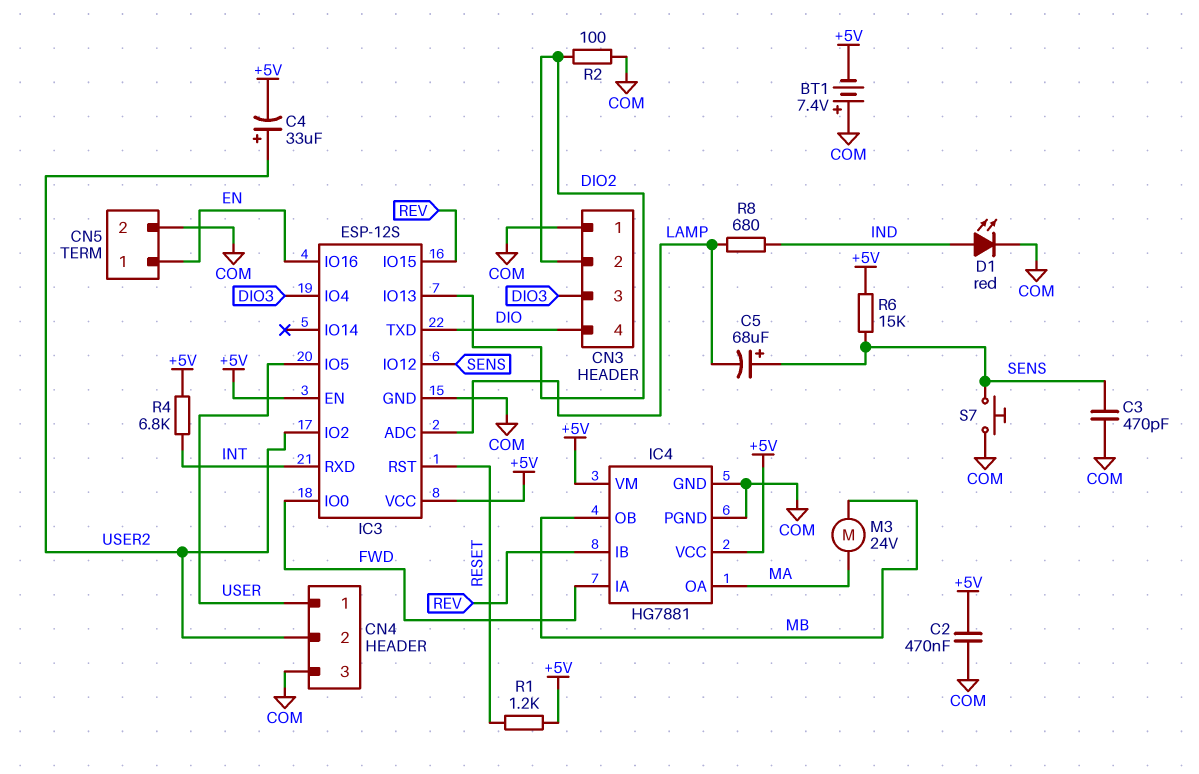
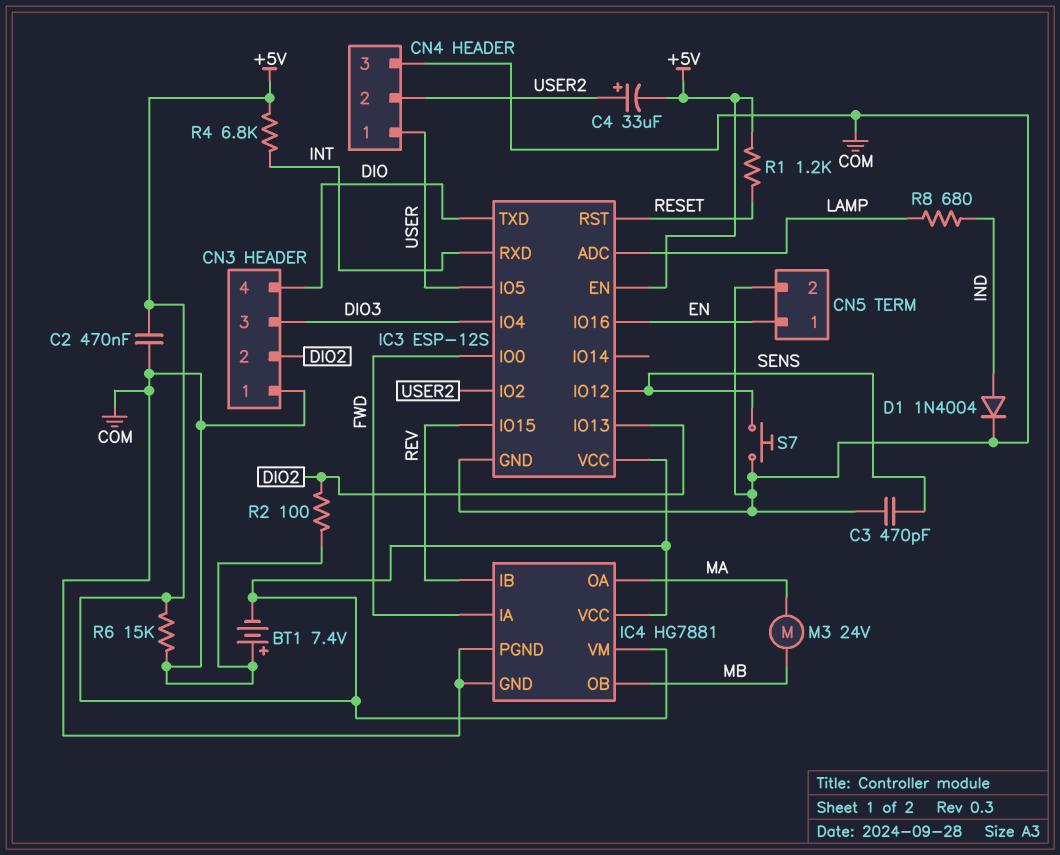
C5: 68uF (plus SENS, minus LAMP) -> none
D1: LED red (A IND, K COM) -> diode 1N4004 (A IND, K COM)
R6: 15k (+5V, SENS) -> 15k (+5V, COM)

